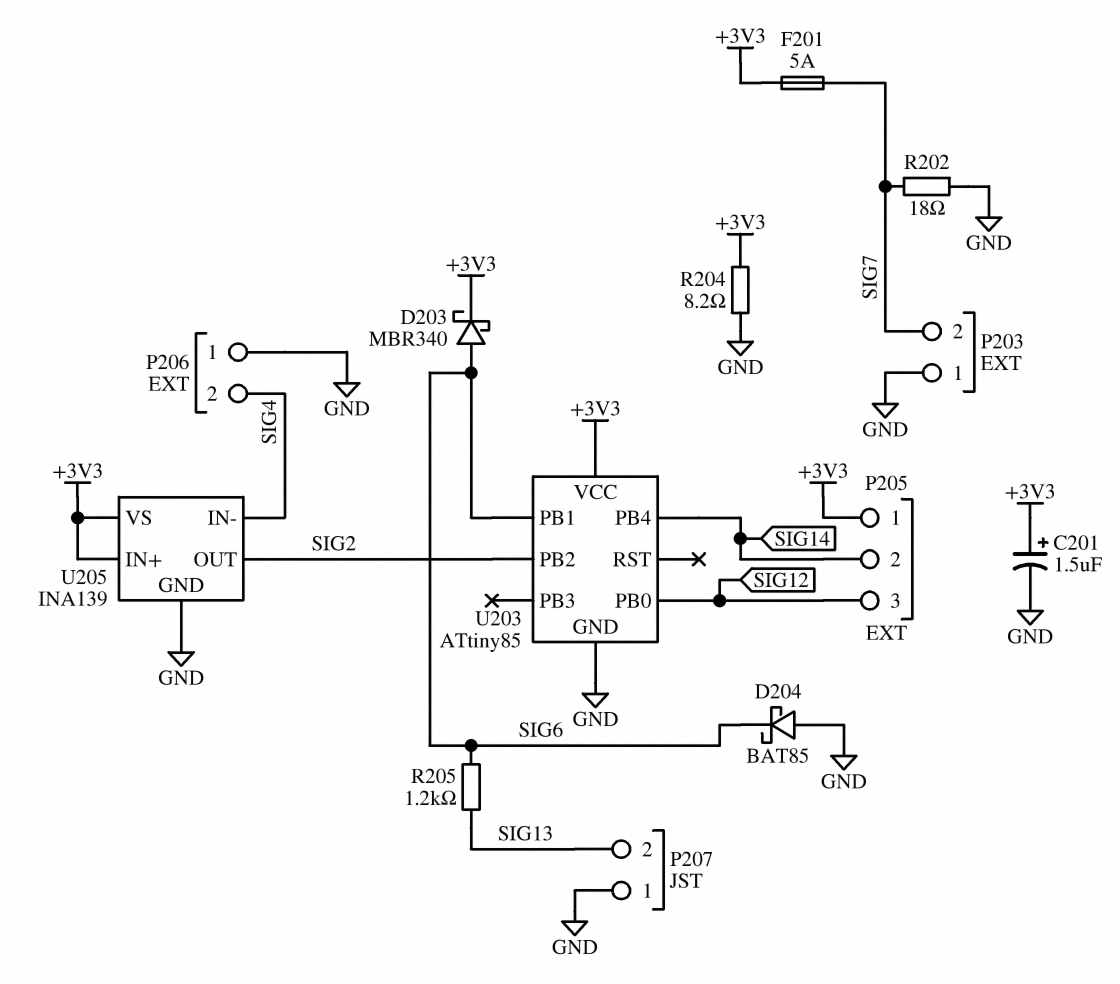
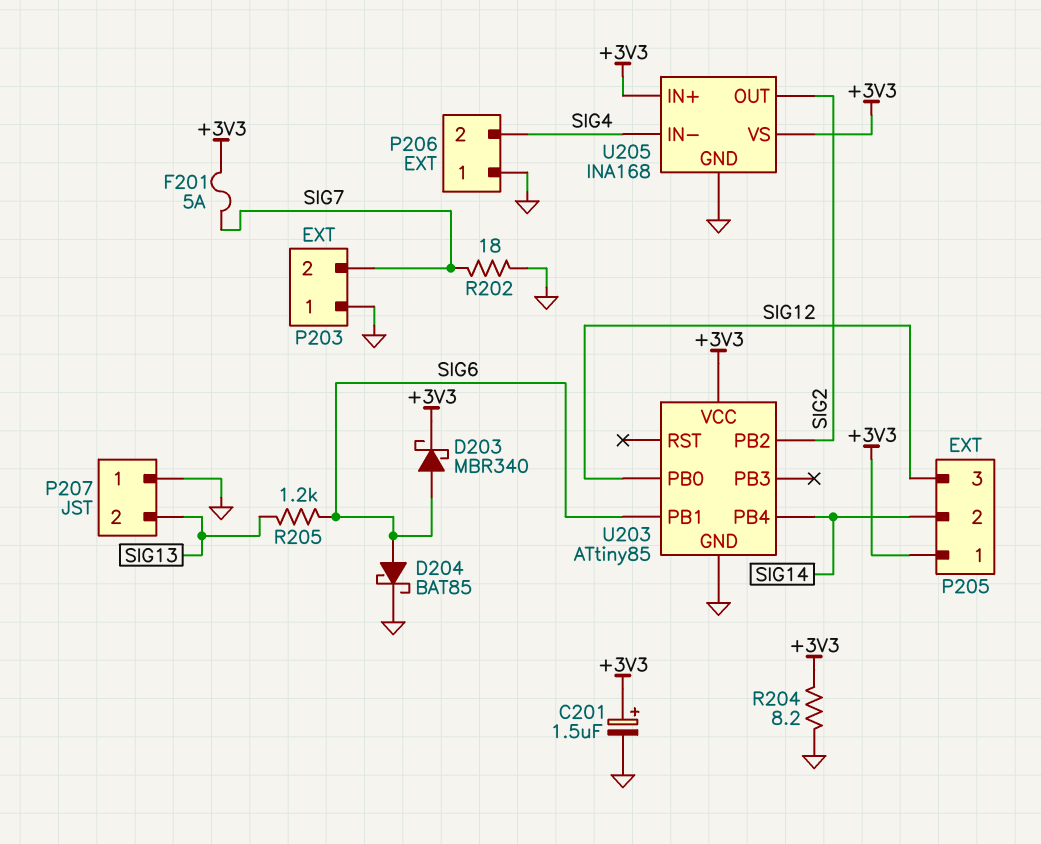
D204: schottky BAT85 (A GND, K SIG6) -> schottky BAT85 (A SIG6, K GND)
U205: INA139 -> INA168

